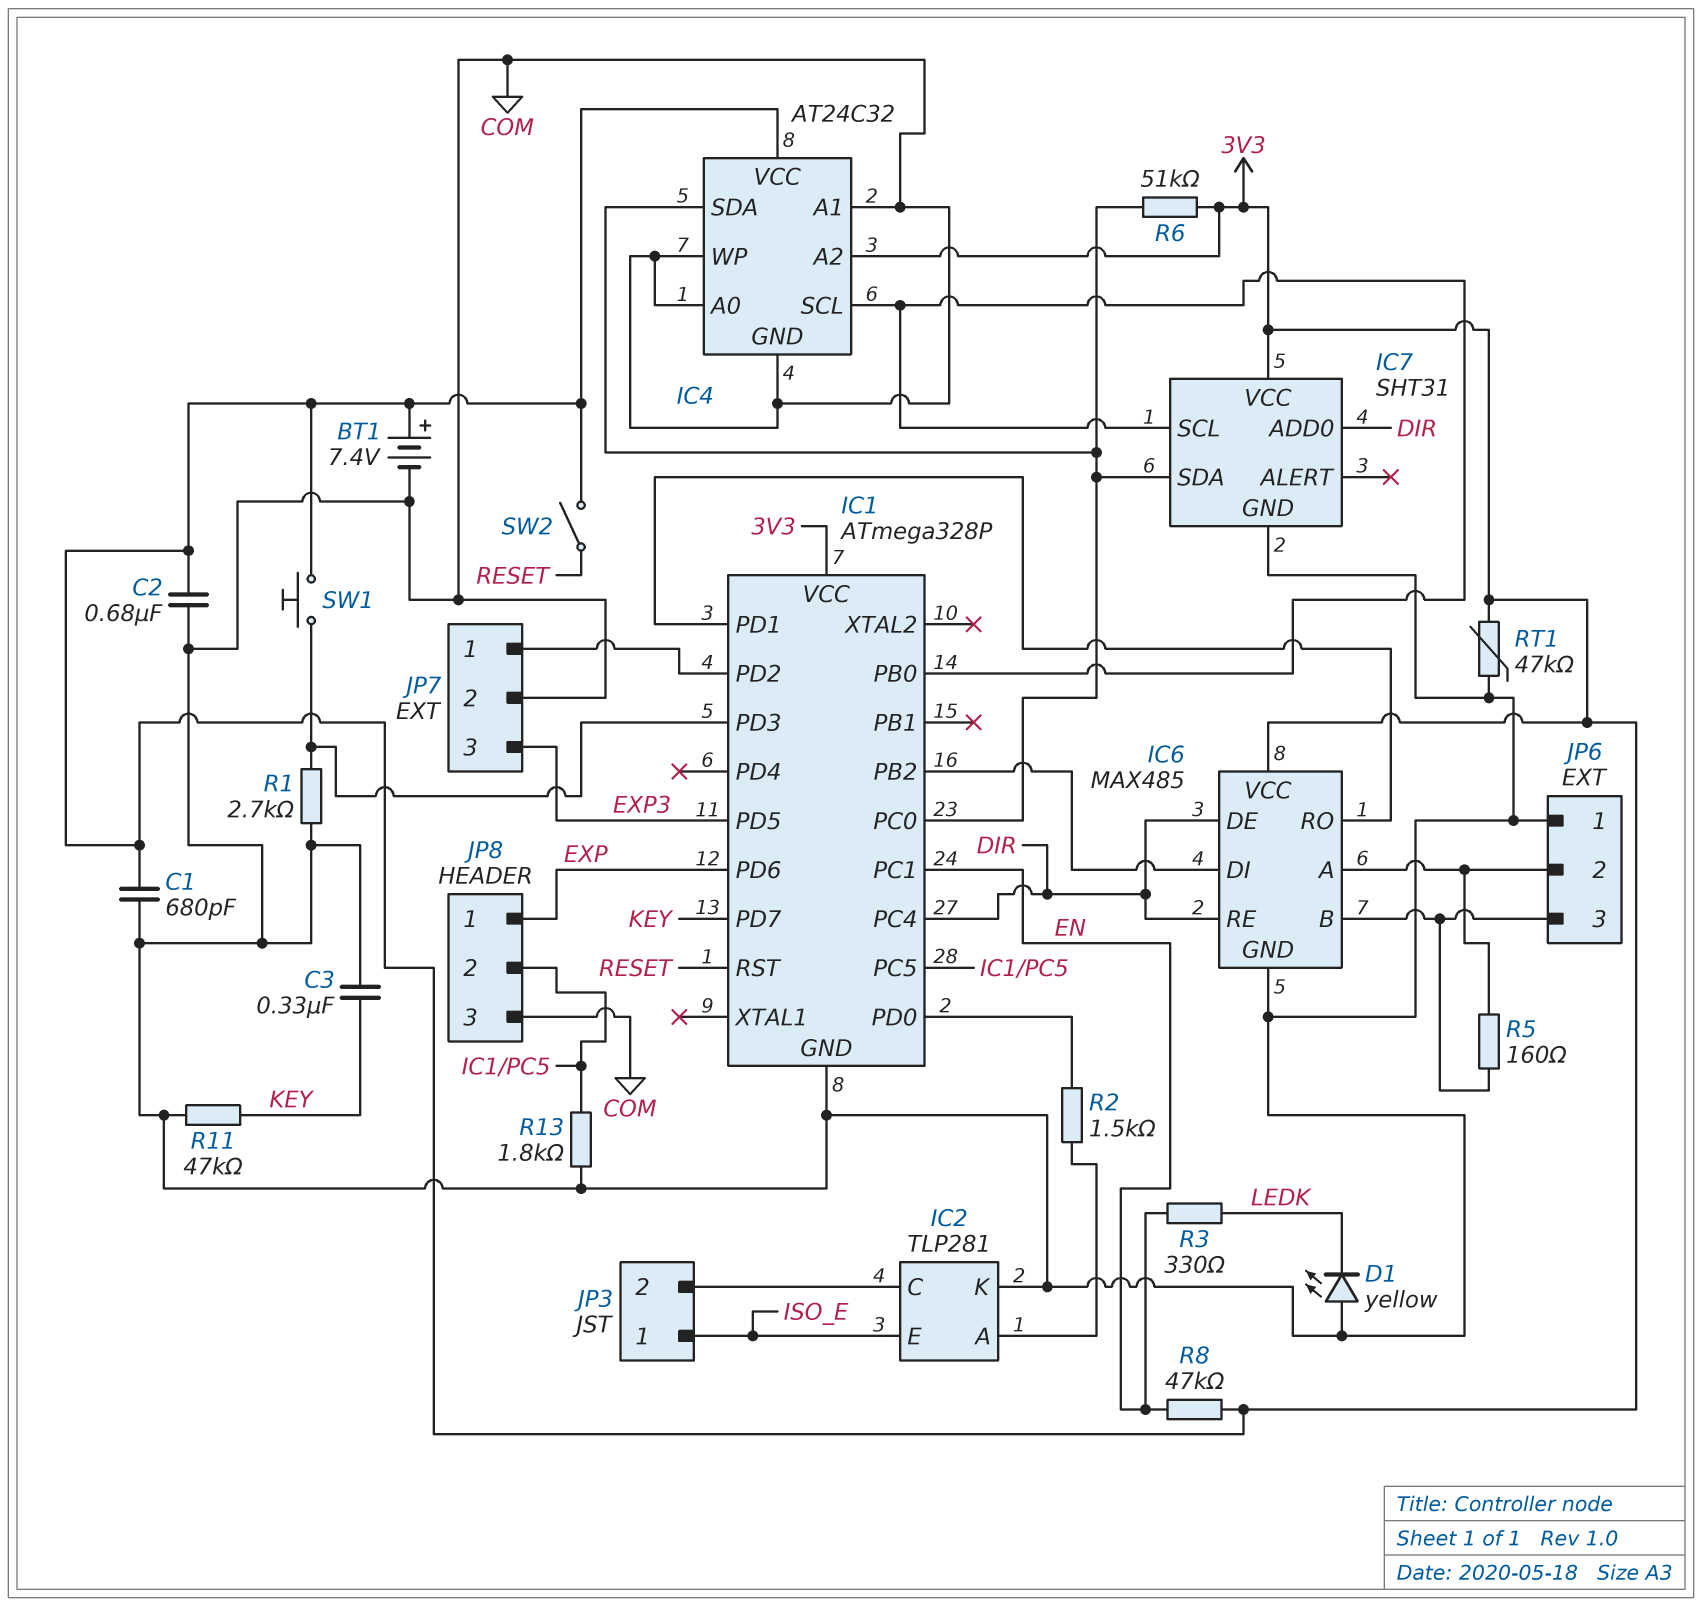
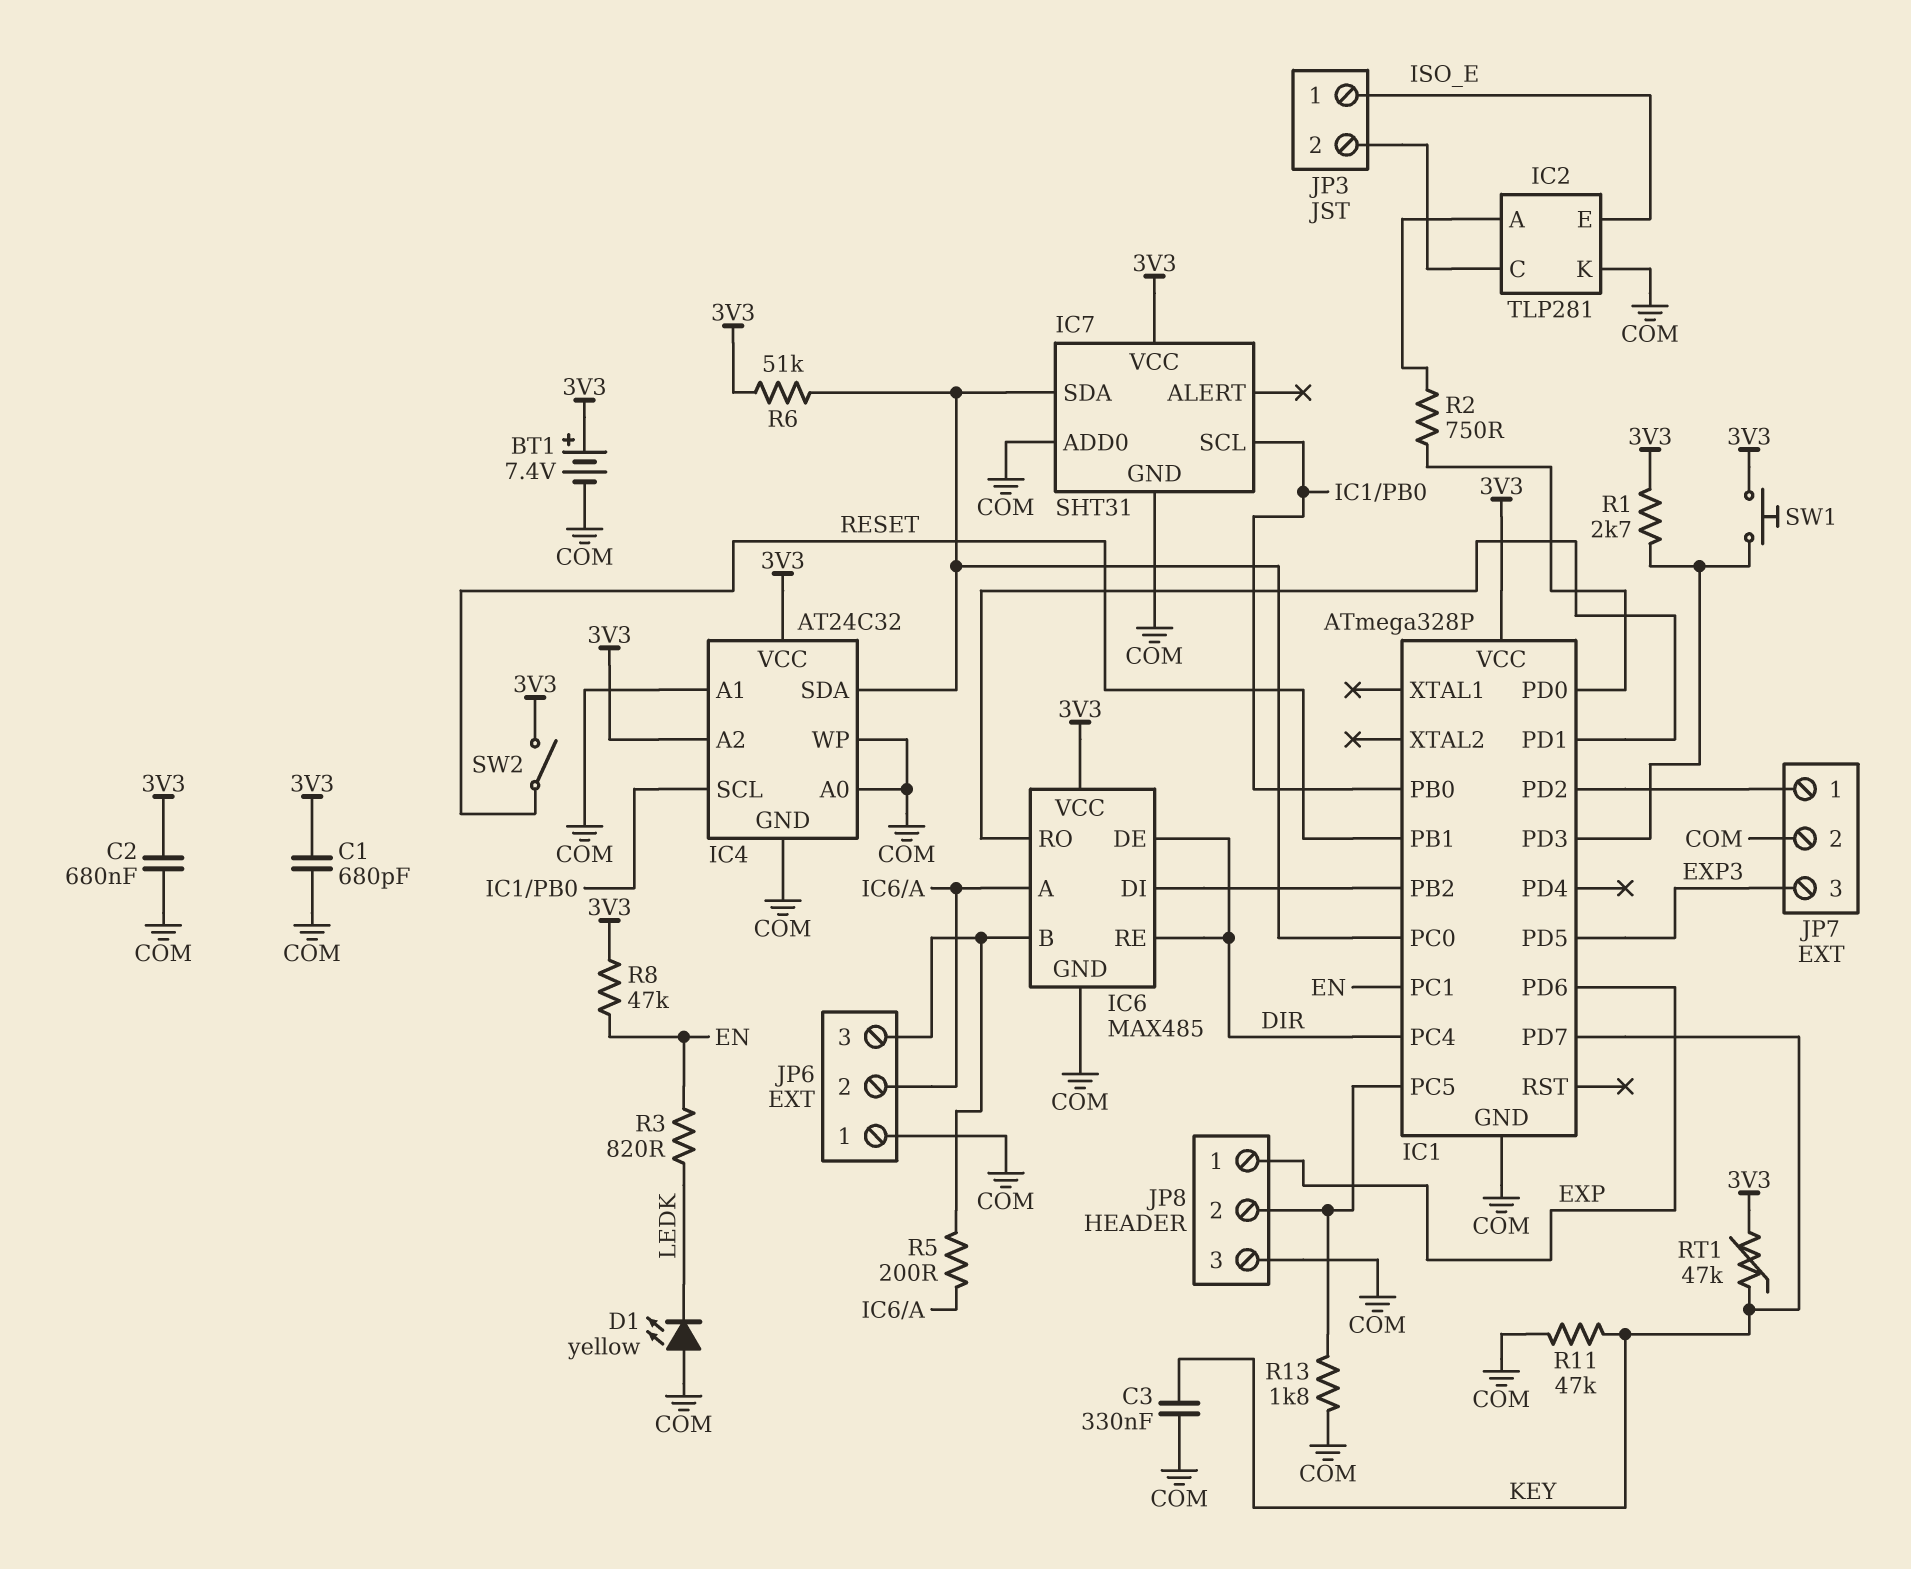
IC1 pin PB1: none -> RESET
IC1 pin RST: RESET -> none
IC7 pin ADD0: DIR -> COM
R1: 2.7k (COM, IC1/PD3) -> 2.7k (3V3, IC1/PD3)
R2: 1.5k (IC1/PD0, IC2/A) -> 750 (IC1/PD0, IC2/A)
R3: 330 (EN, LEDK) -> 820 (EN, LEDK)
R5: 160 (IC6/A, IC6/B) -> 200 (IC6/A, IC6/B)
RT1: 47k (3V3, COM) -> 47k (3V3, KEY)

